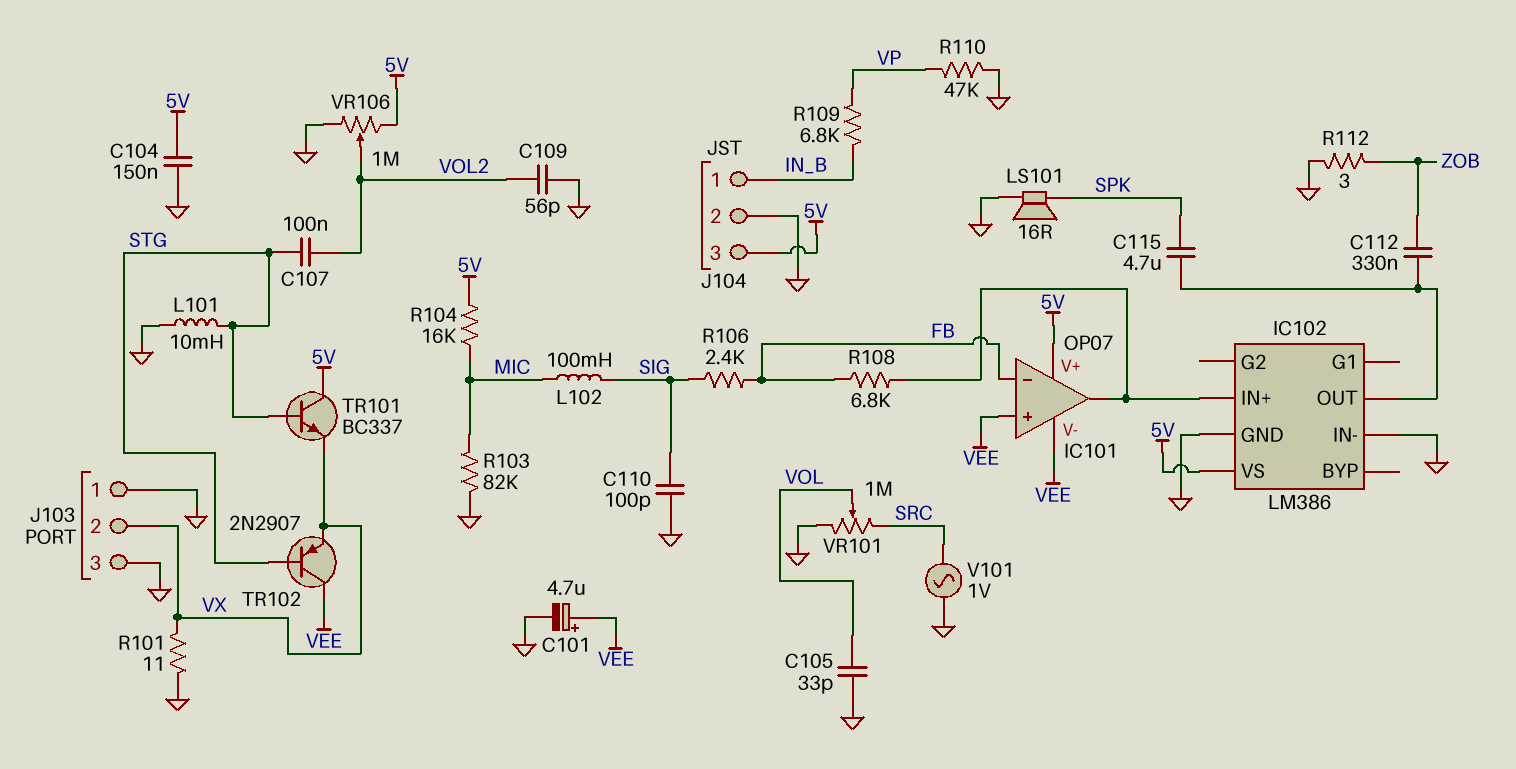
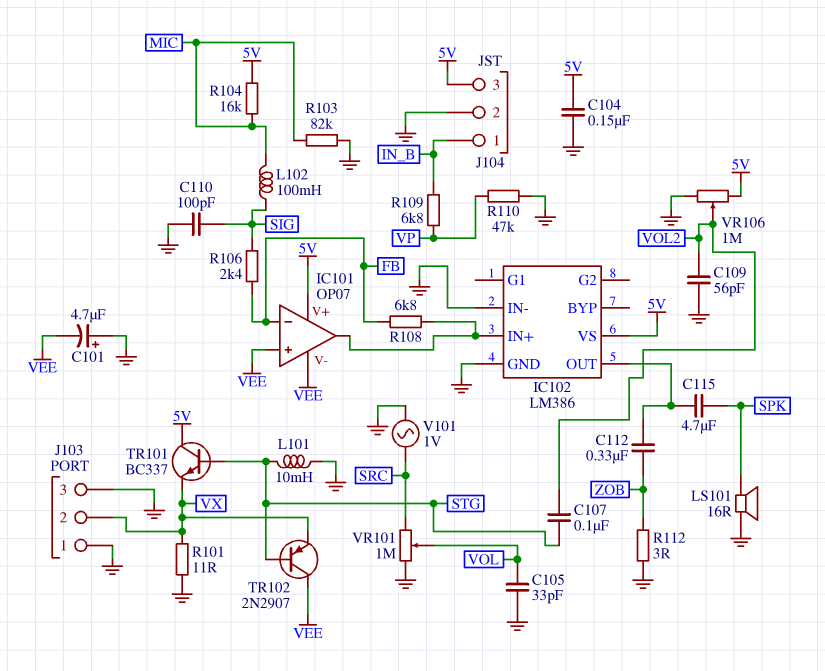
C101: 4.7uF (plus VEE, minus GND) -> 4.7uF (plus GND, minus VEE)

